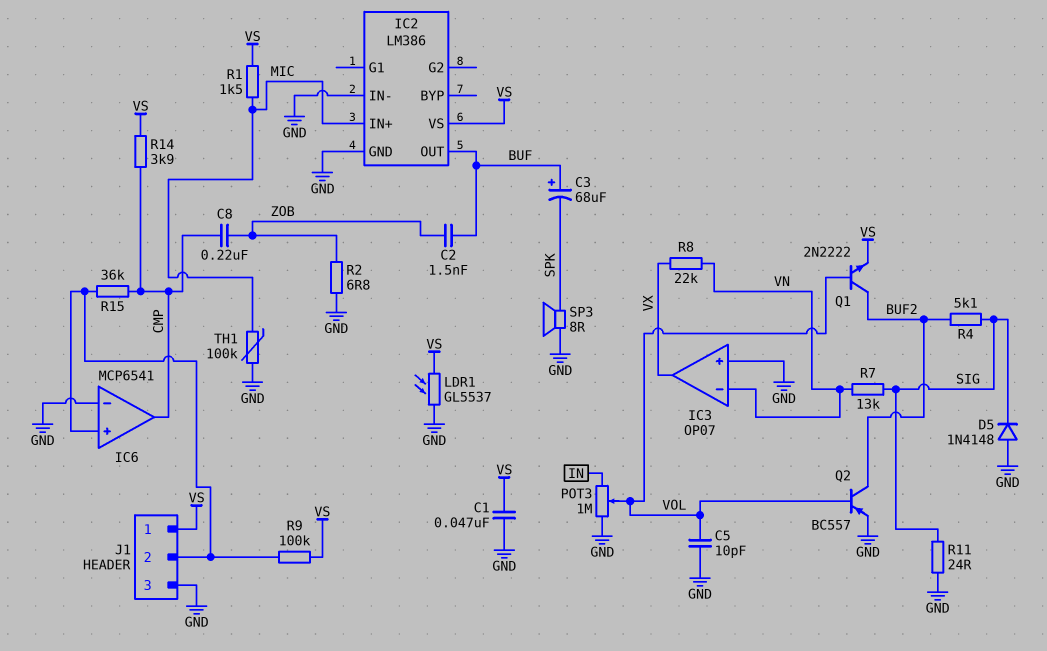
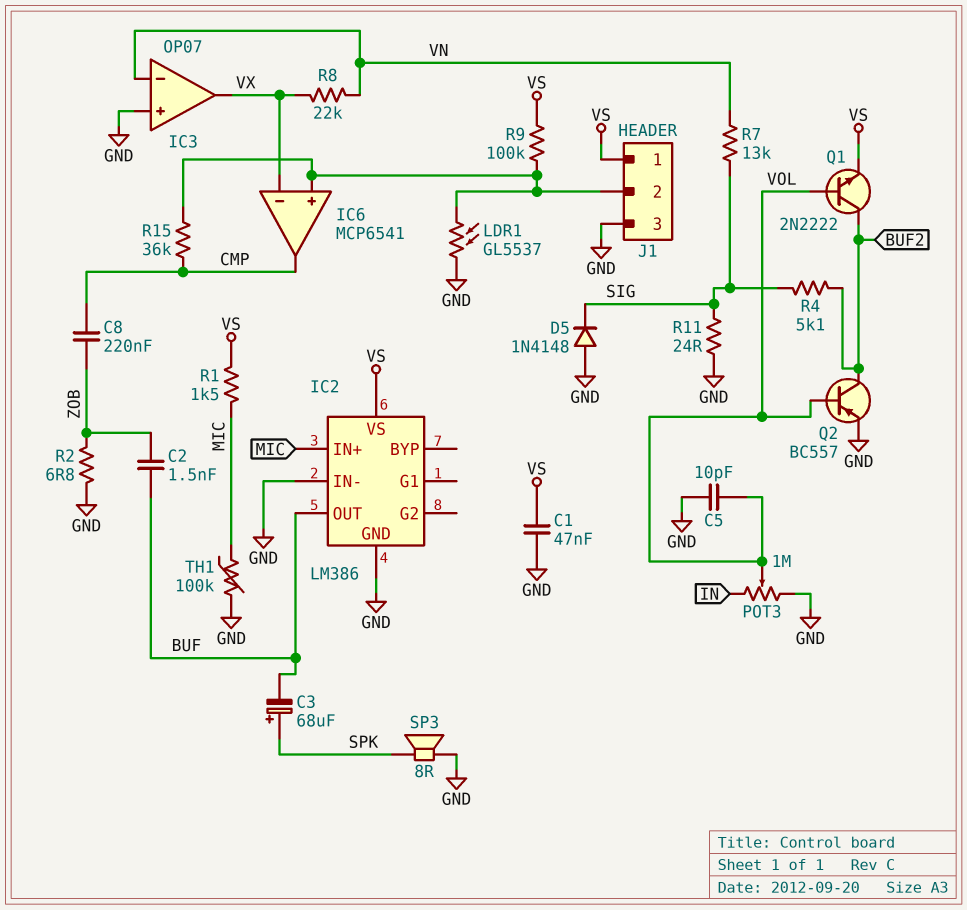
C3: 68uF (plus BUF, minus SPK) -> 68uF (plus SPK, minus BUF)
IC6 pin in-: GND -> VX
LDR1: GL5537 (GND, VS) -> GL5537 (GND, IC6/in+)
R14: 3.9k (CMP, VS) -> none

